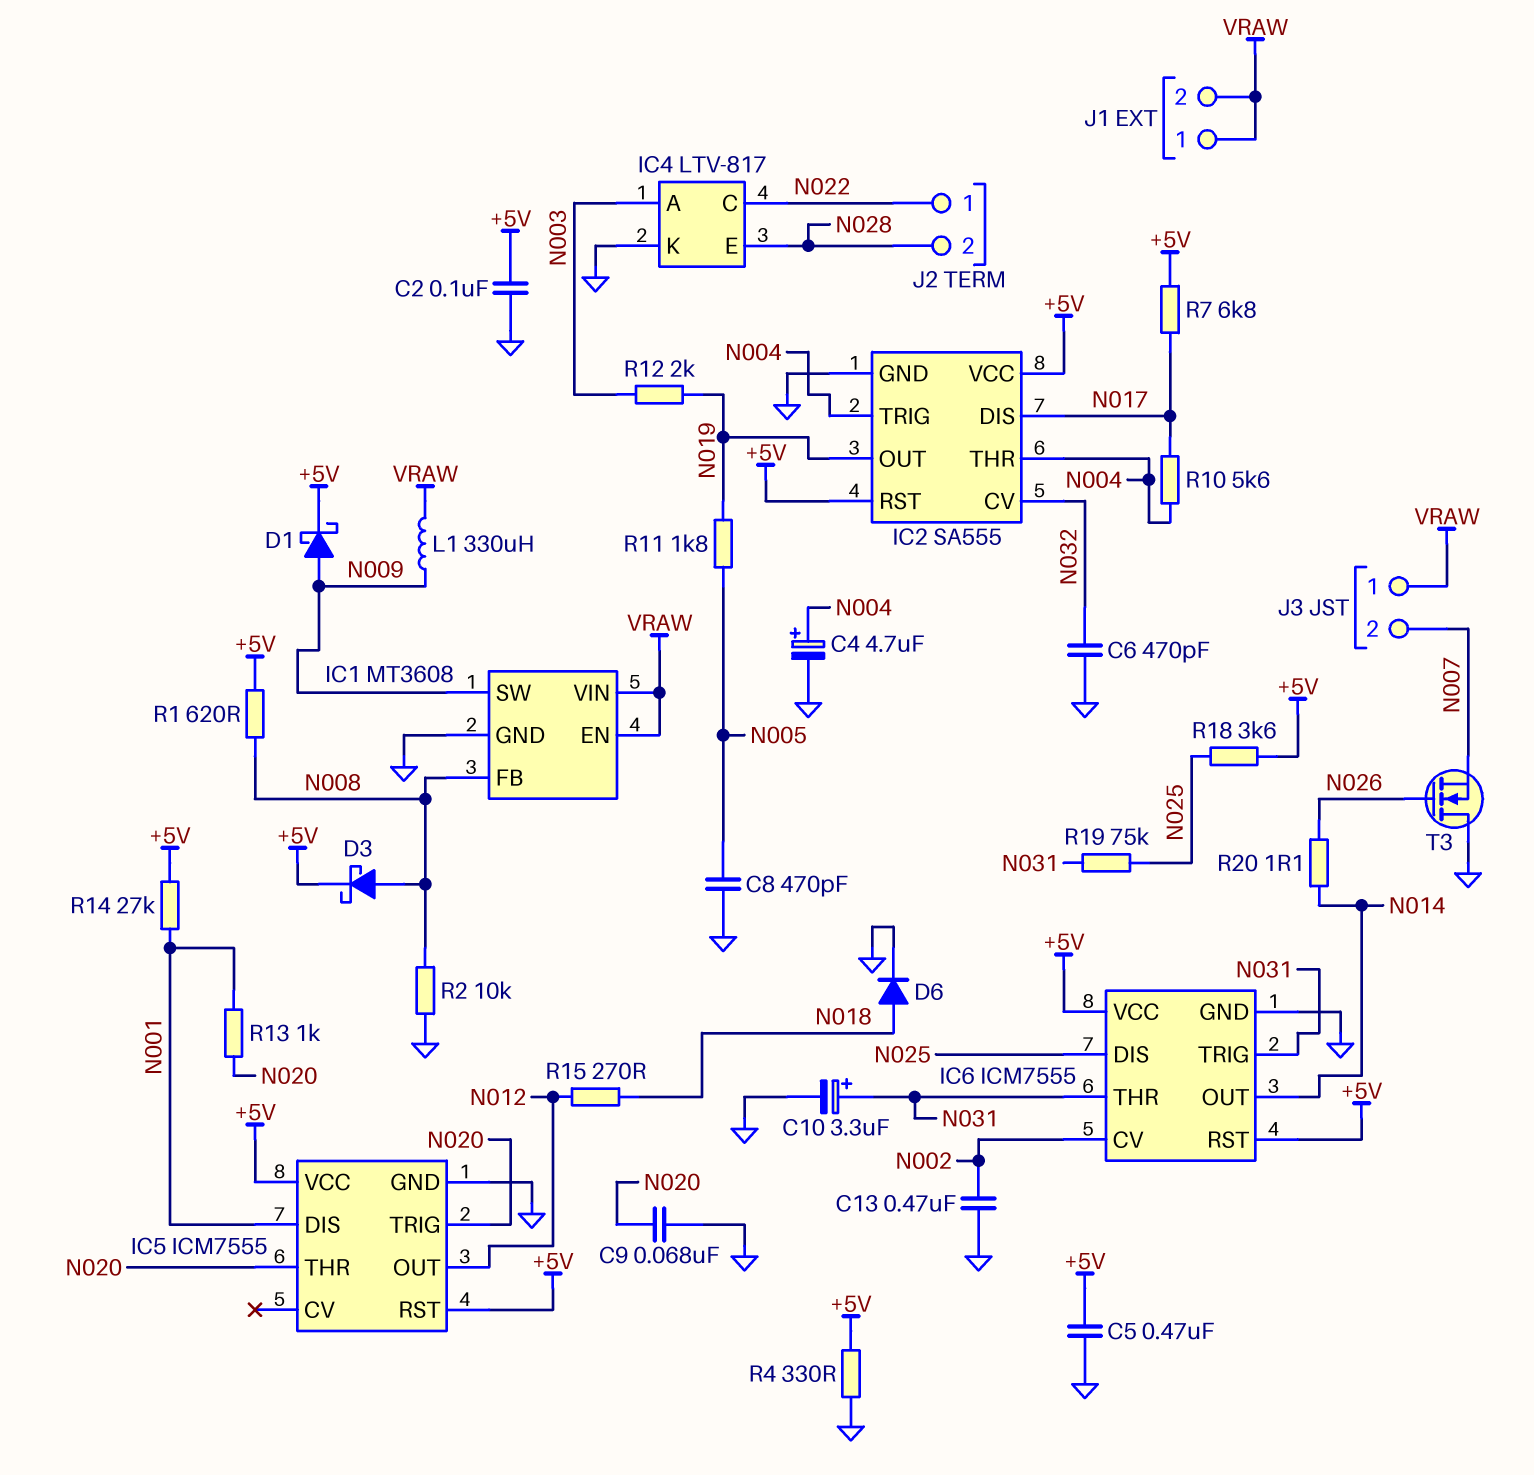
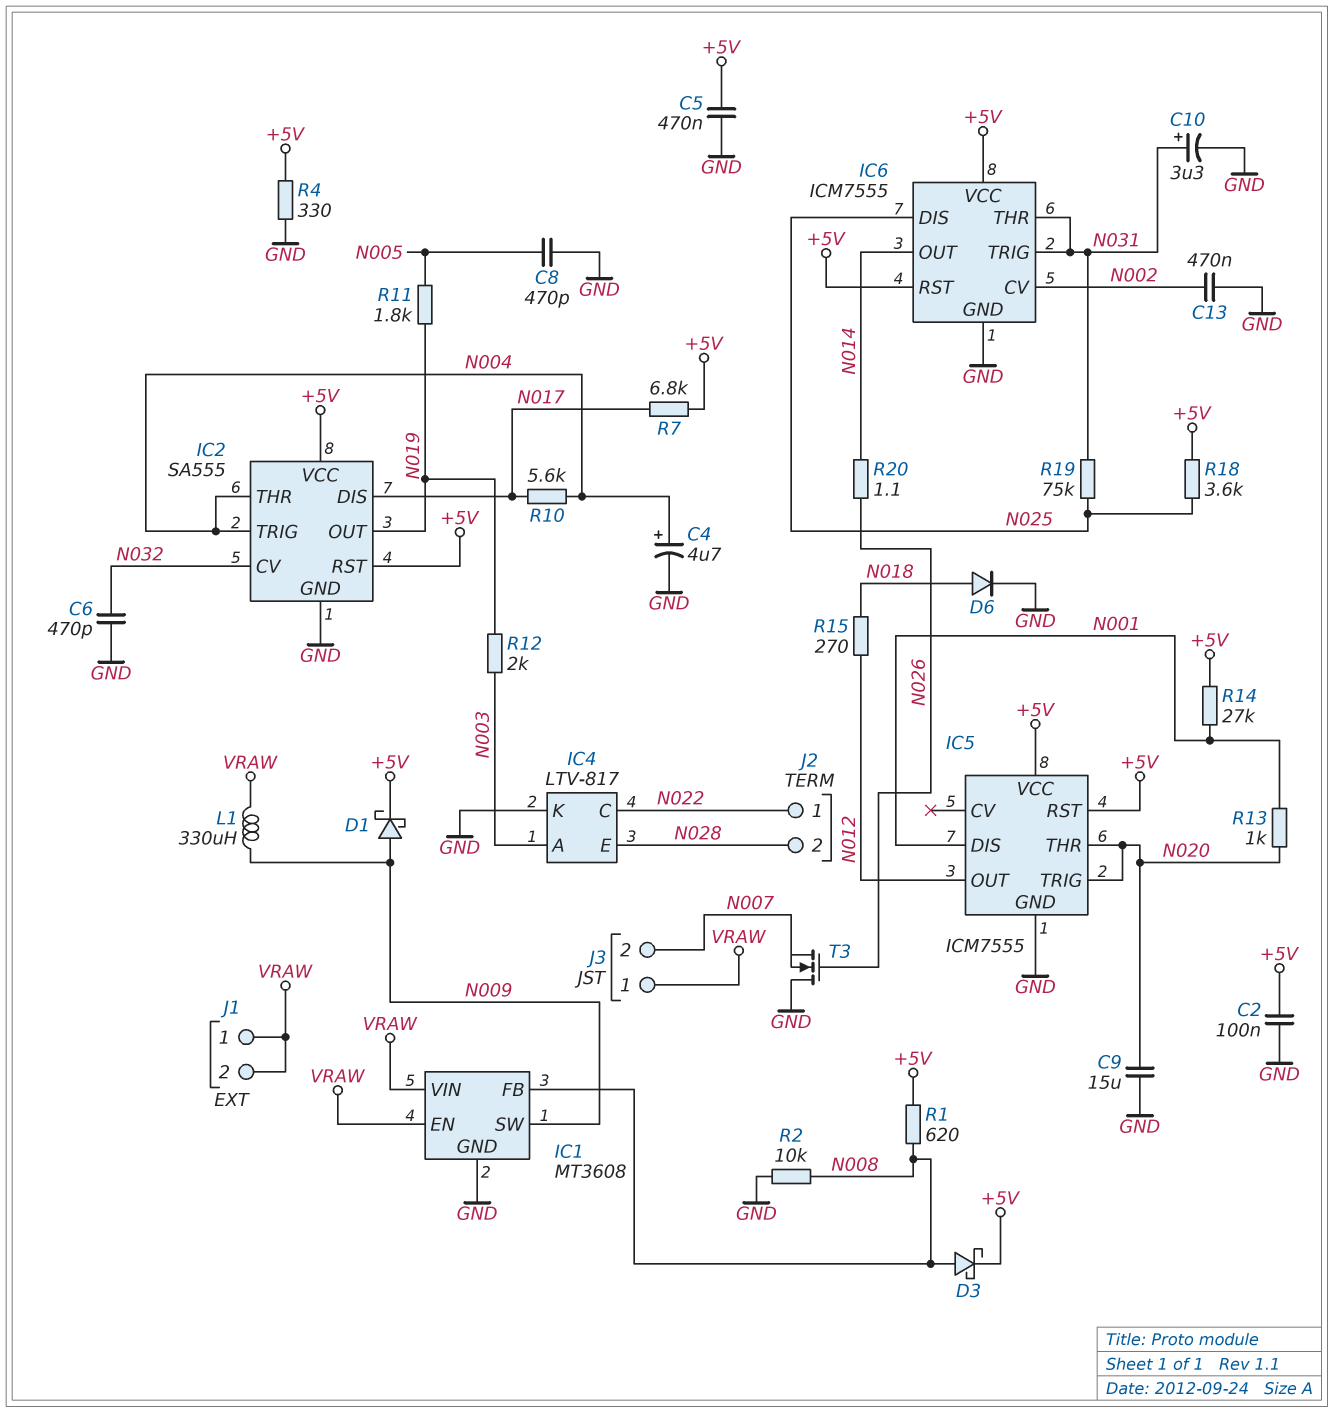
C9: 68nF (GND, N020) -> 15uF (GND, N020)

